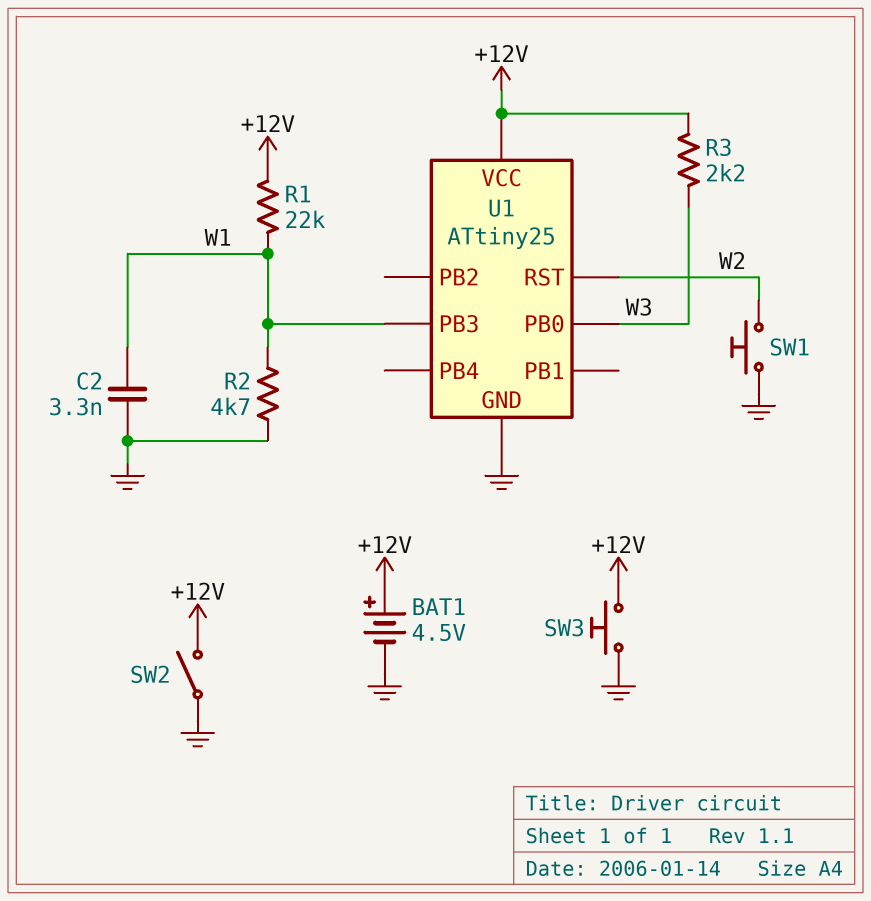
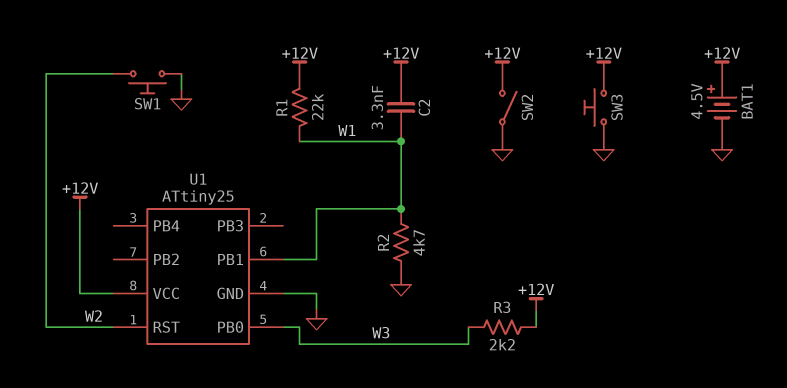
C2: 3.3nF (GND, W1) -> 3.3nF (+12V, W1)
U1 pin PB1: none -> W1
U1 pin PB3: W1 -> none

